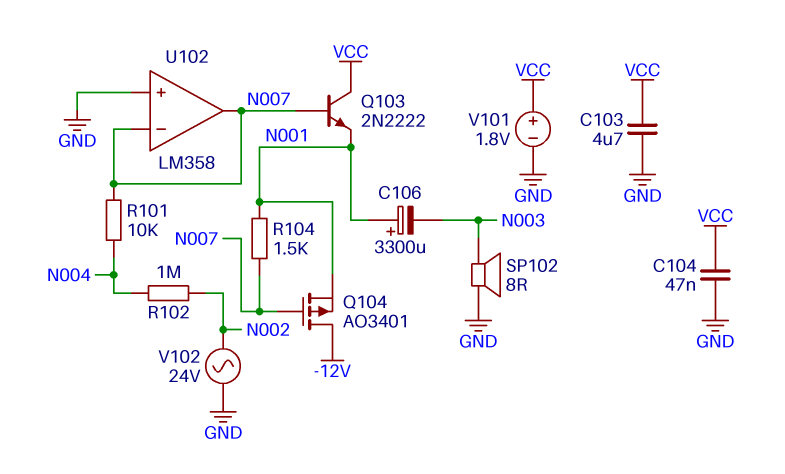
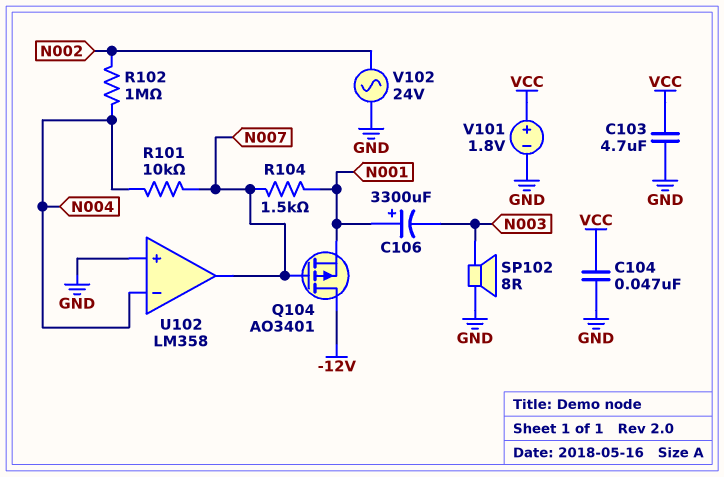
Q103: NPN 2N2222 (B N007, C VCC, E N001) -> none
U102 pin in-: N007 -> N004

